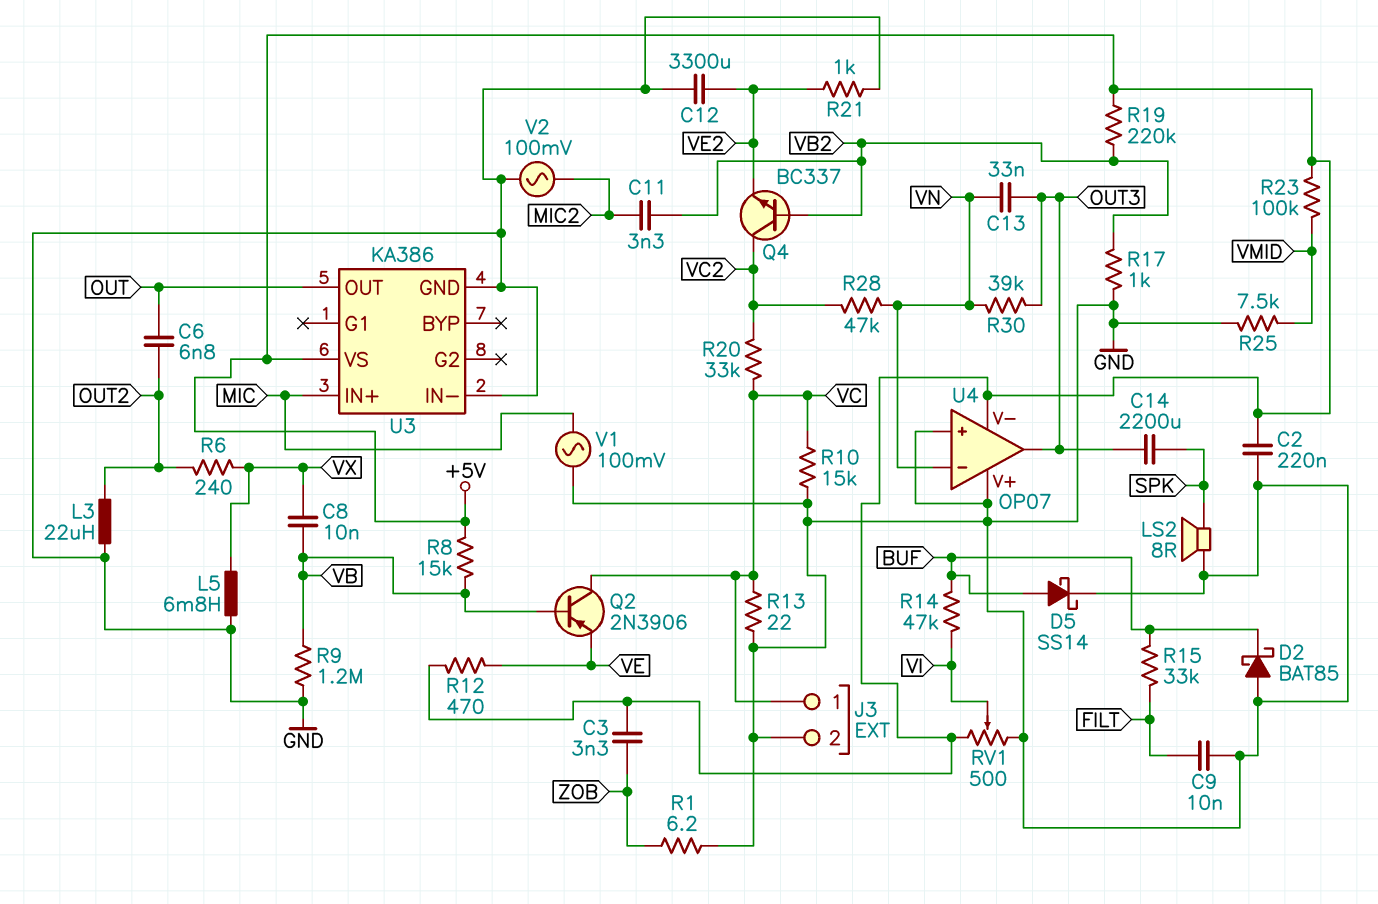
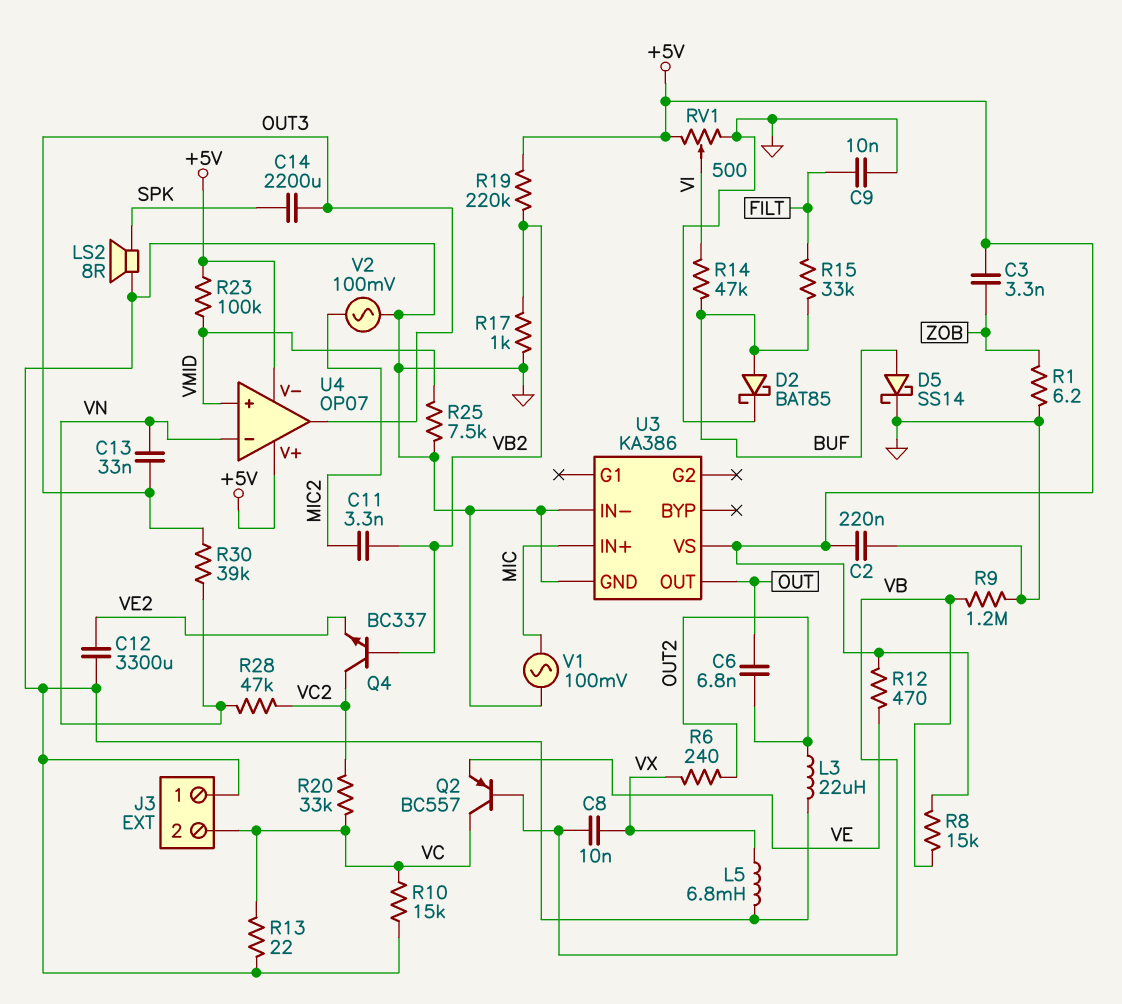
D2: schottky BAT85 (A GND, K BUF) -> schottky BAT85 (A BUF, K GND)
J3 pin 1: VC -> GND
J3 pin 2: GND -> VC
Q2: PNP 2N3906 (B VB, C VC, E VE) -> PNP BC557 (B VB, C VC, E VE)
R21: 1k (GND, VE2) -> none
U4 pin V+: GND -> +5V
U4 pin in+: GND -> VMID

